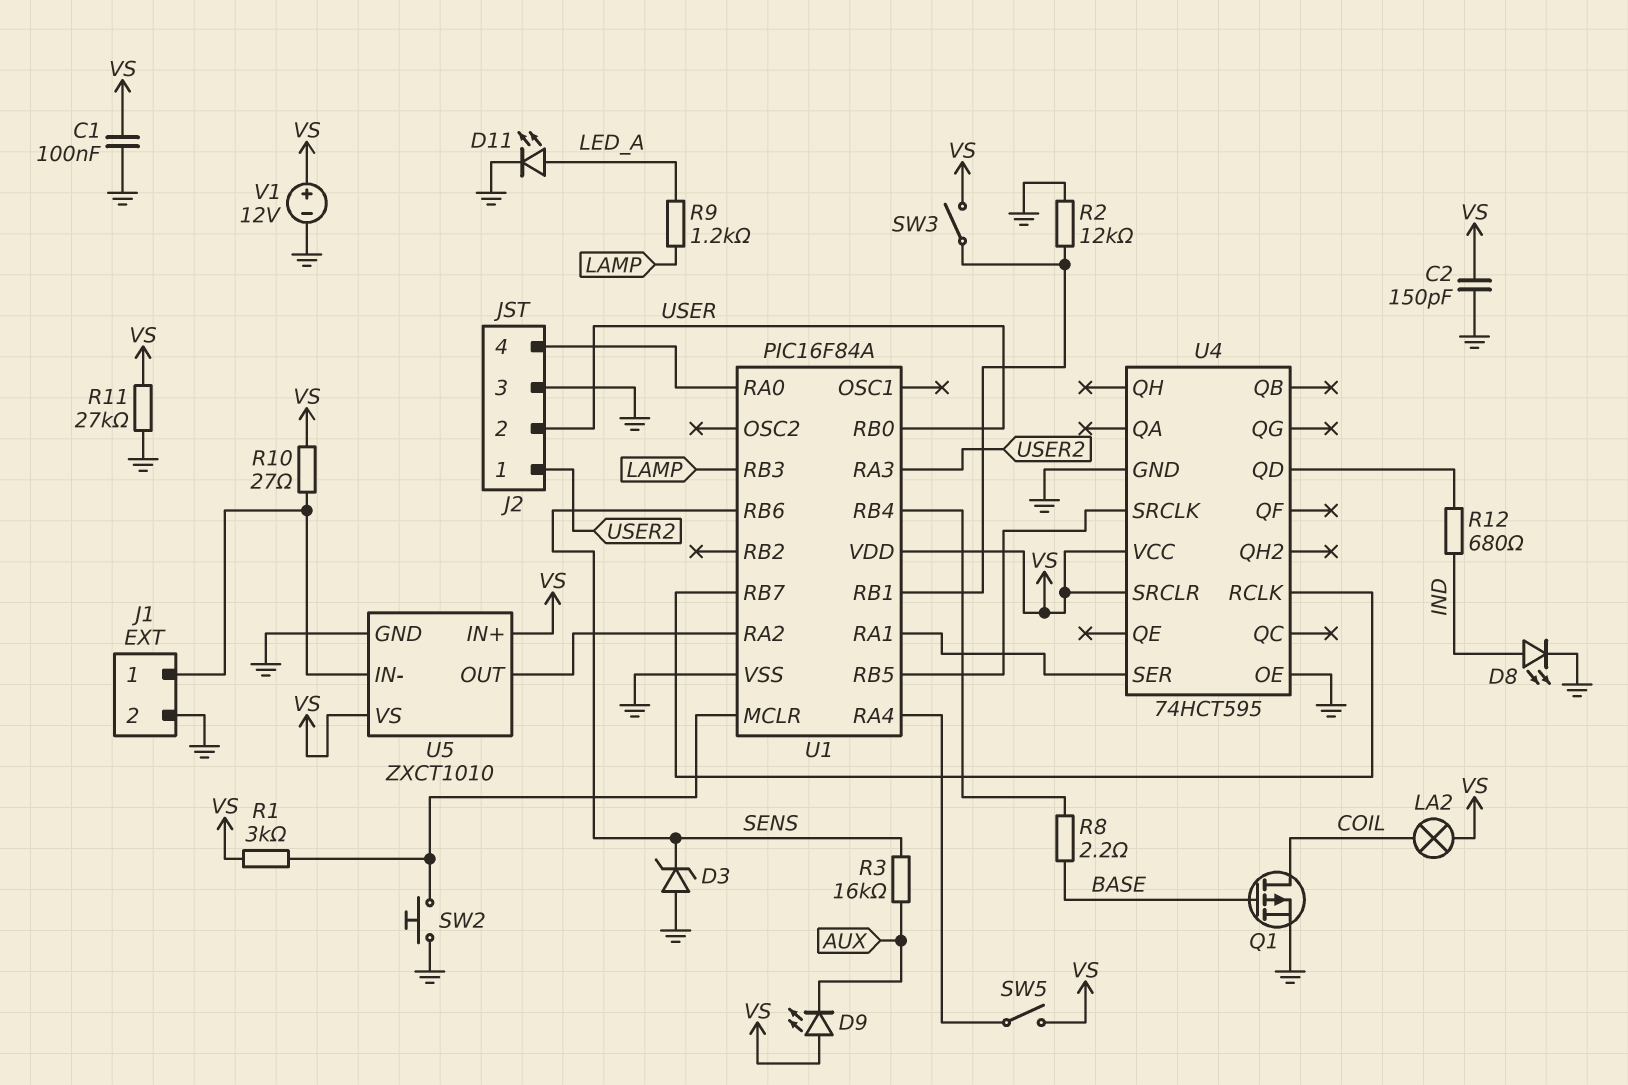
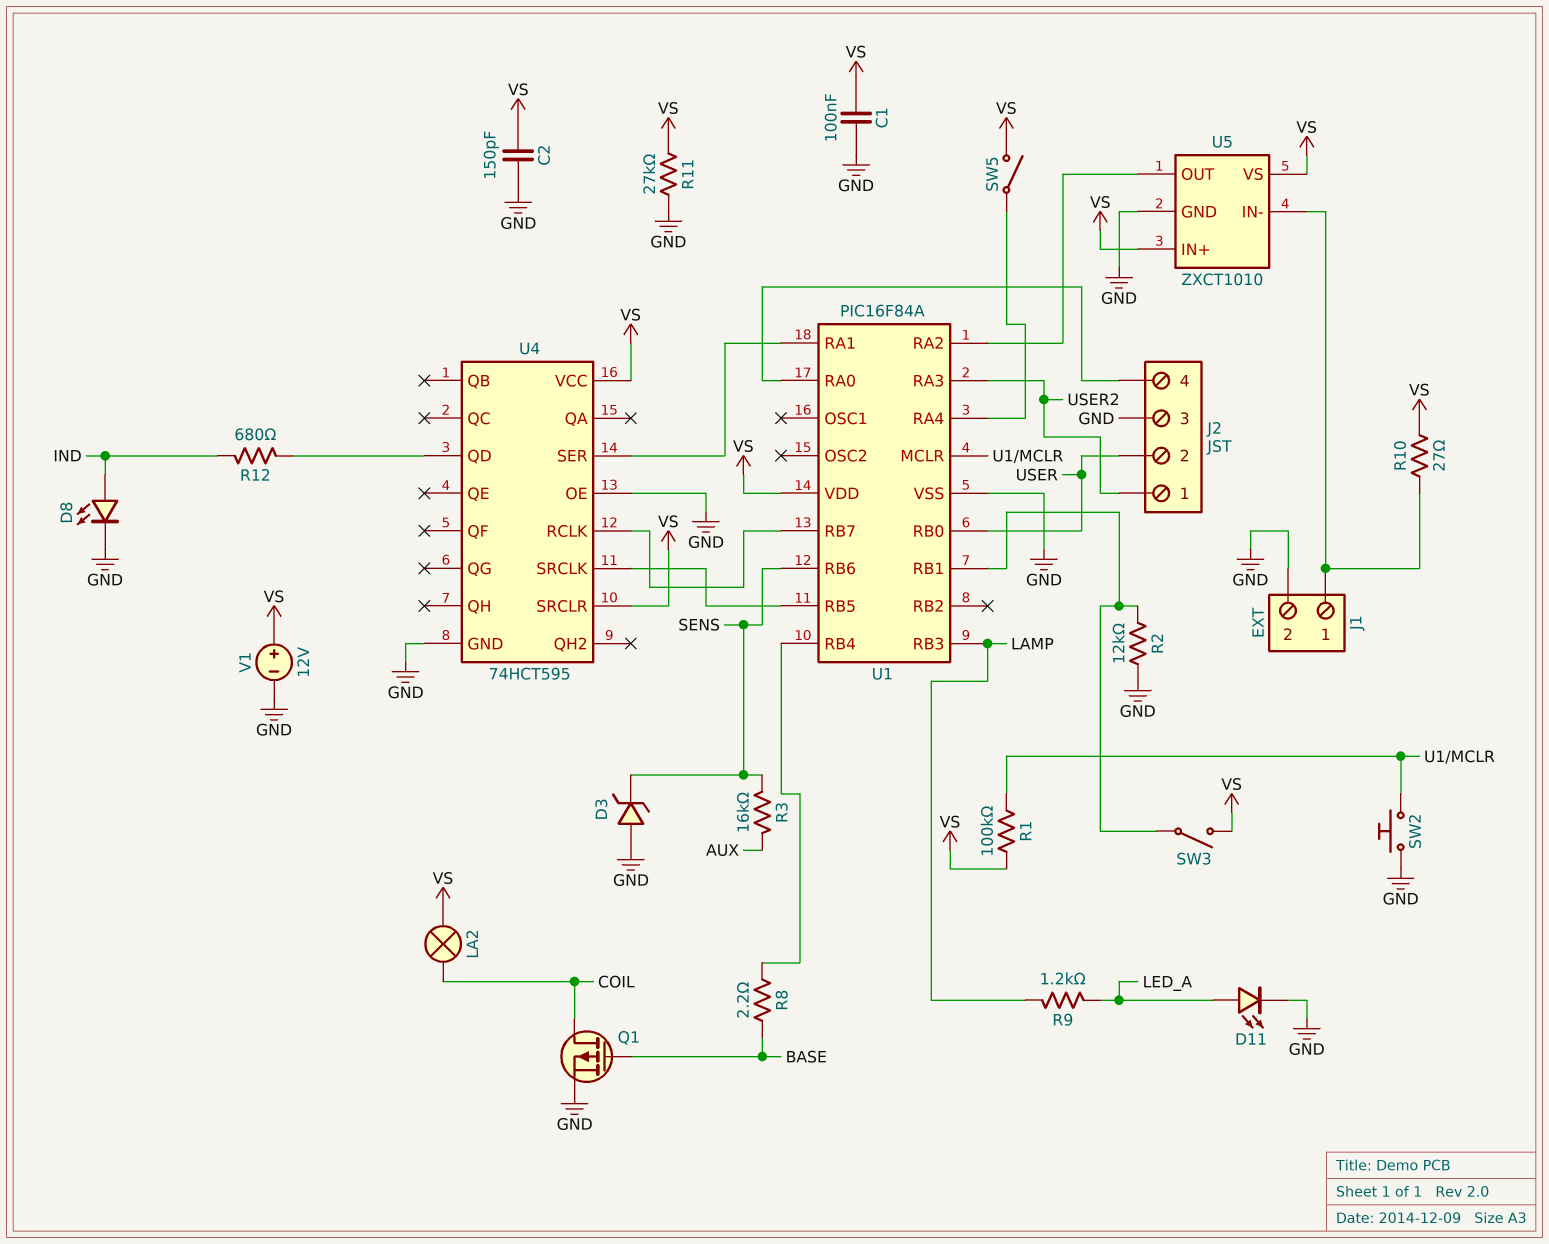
D9: LED (A VS, K AUX) -> none
R1: 3k (U1/MCLR, VS) -> 100k (U1/MCLR, VS)

